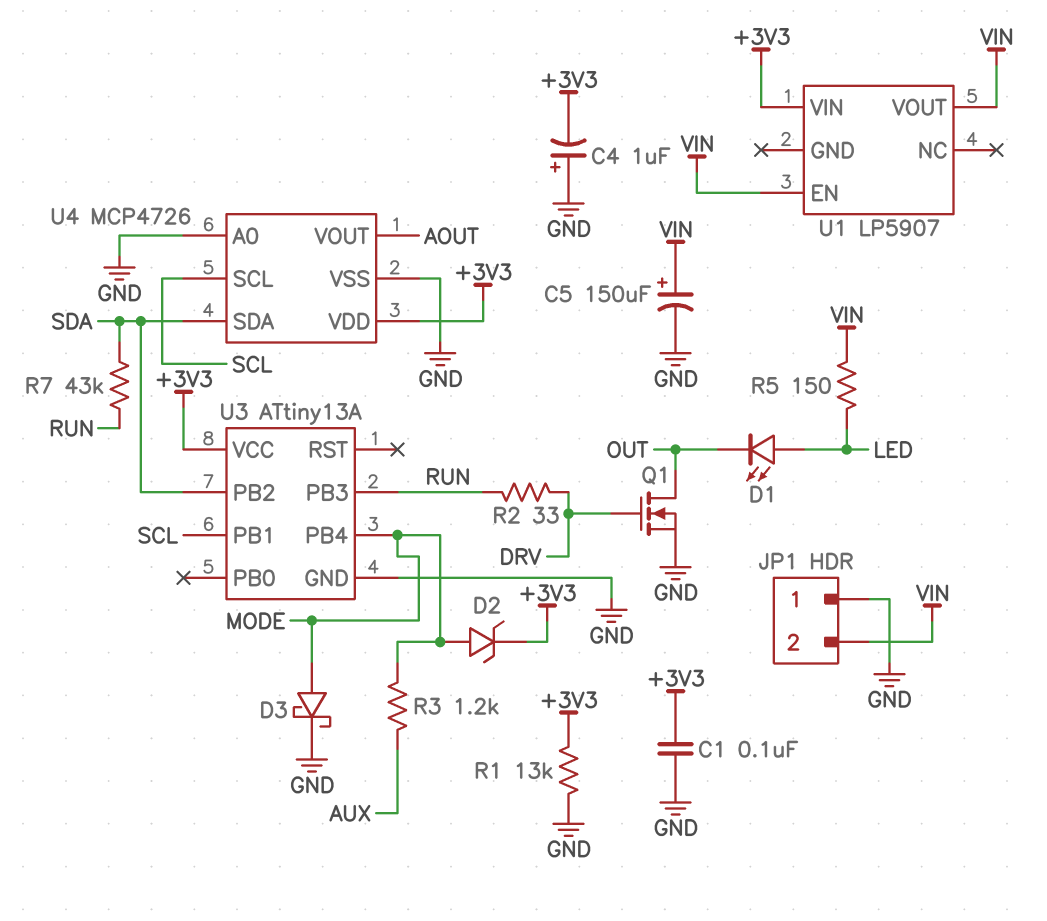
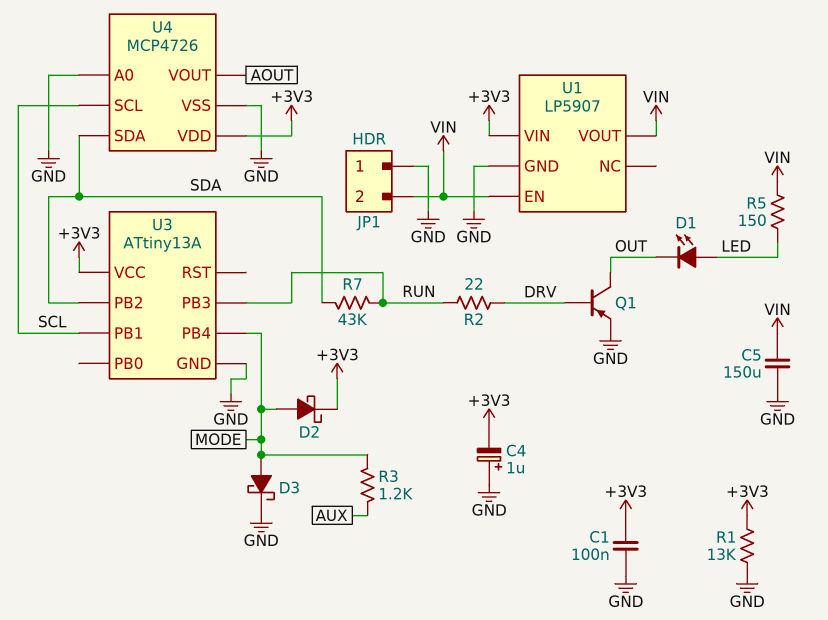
C5: 150uF (plus VIN, minus GND) -> 150uF (GND, VIN)
D2: zener (A MODE, K +3V3) -> schottky (A MODE, K +3V3)
Q1: NMOS (G DRV, D OUT, S GND) -> PNP (B DRV, C OUT, E GND)
R2: 33 (DRV, RUN) -> 22 (DRV, RUN)
U1 pin GND: none -> GND

